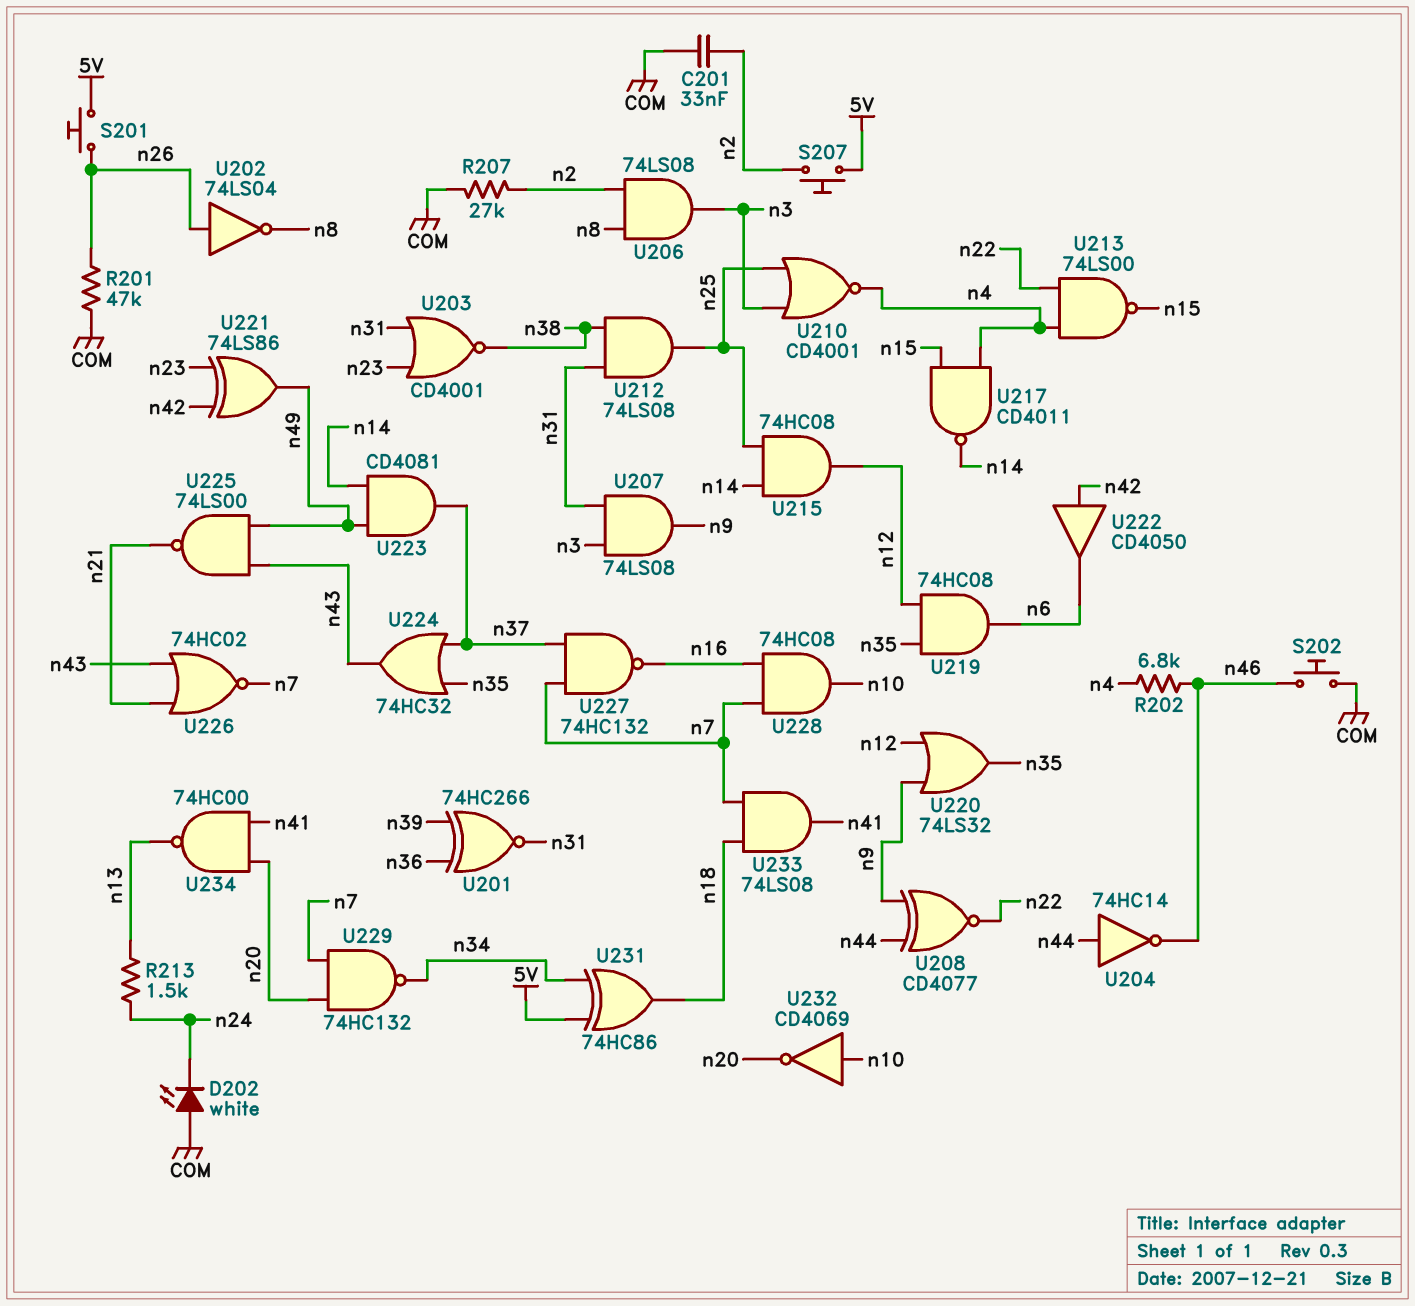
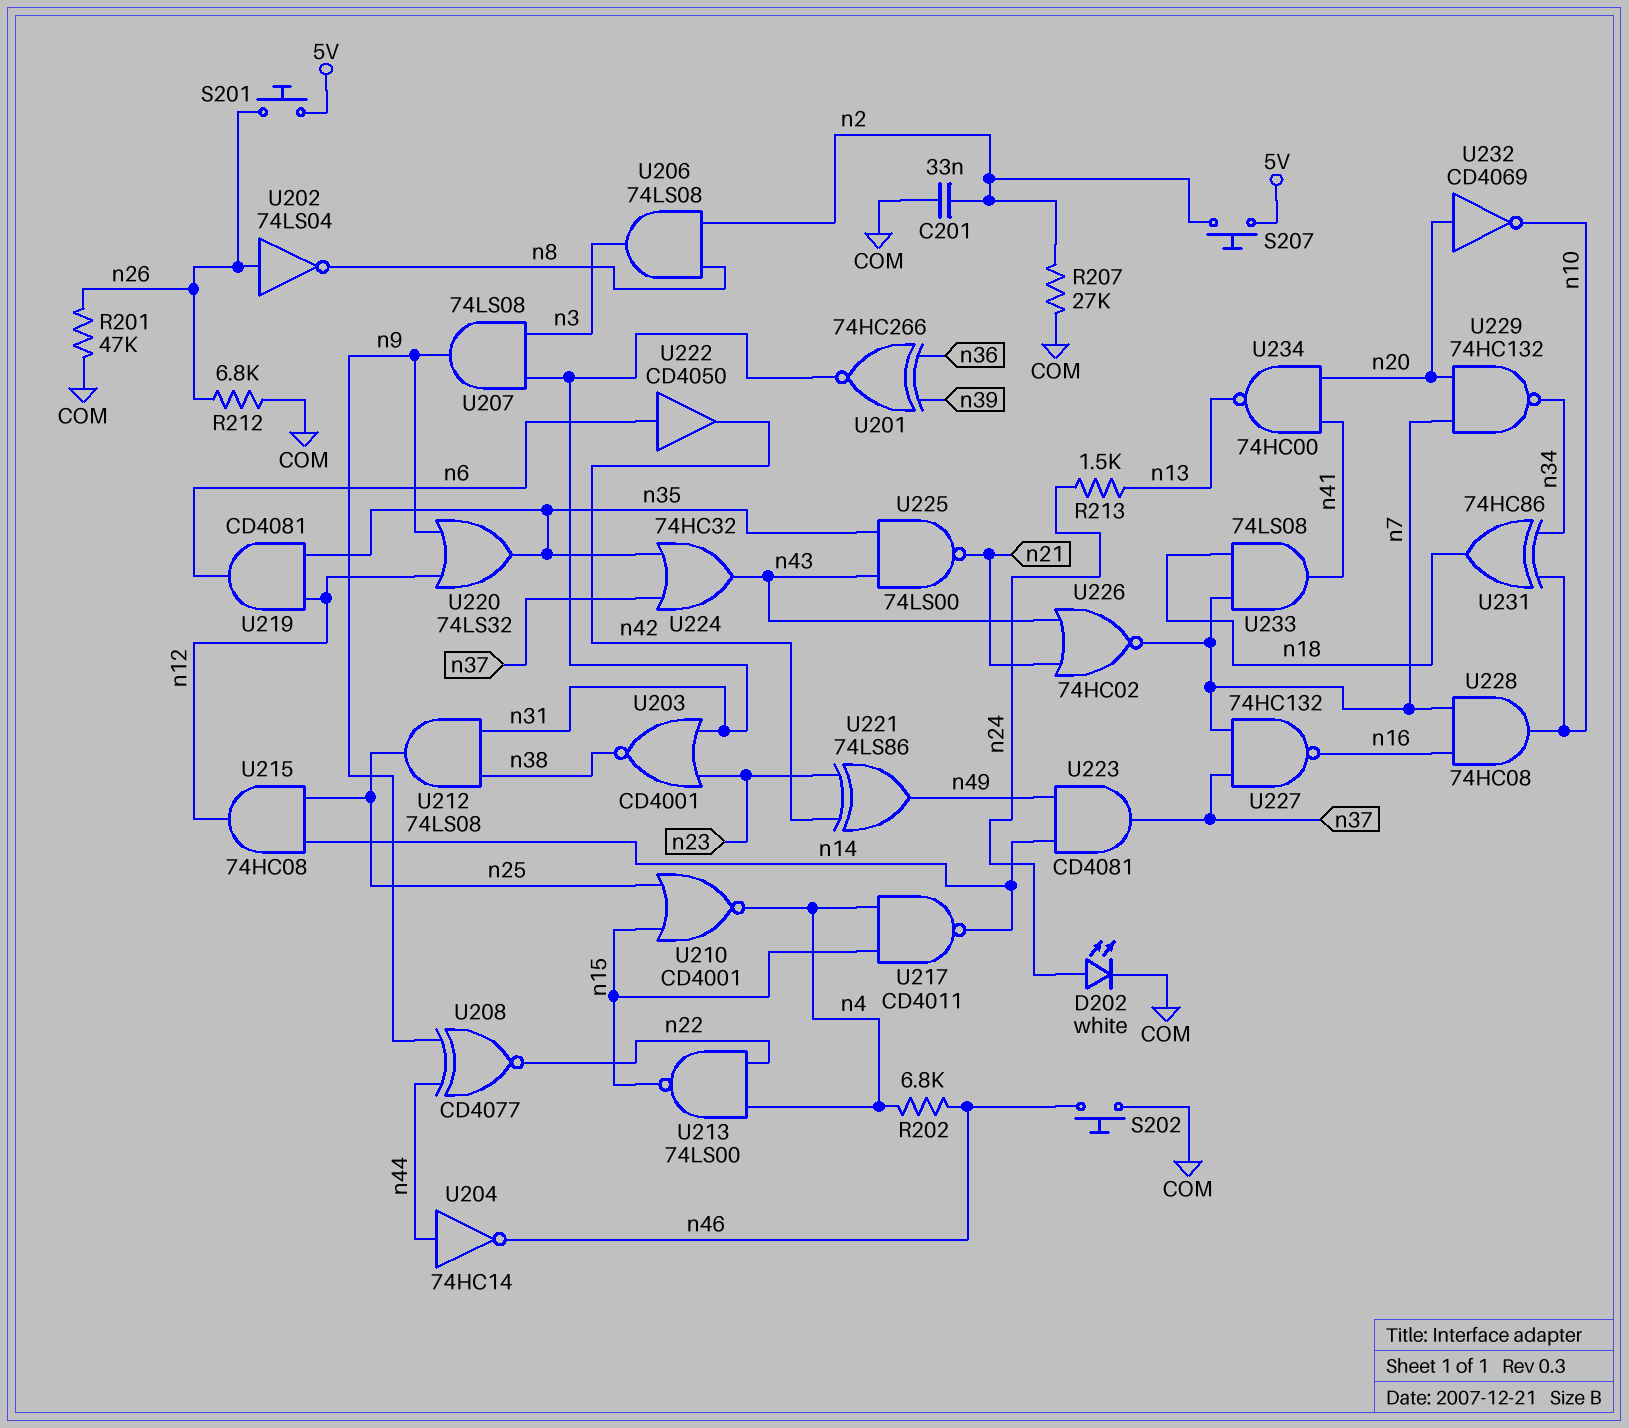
D202: LED white (A COM, K n24) -> LED white (A n24, K COM)
R212: none -> 6.8k (COM, n26)
U210: NOR CD4001 (in n3, in n25, out n4) -> NOR CD4001 (in n15, in n25, out n4)
U219: AND 74HC08 (in n12, in n35, out n6) -> AND CD4081 (in n12, in n35, out n6)
U222: buffer CD4050 (in n42, out n6) -> buffer CD4050 (in n6, out n42)
U225: NAND 74LS00 (in n43, in n49, out n21) -> NAND 74LS00 (in n35, in n43, out n21)
U231: XOR 74HC86 (in 5V, in n34, out n18) -> XOR 74HC86 (in n10, in n34, out n18)
U232: NOT CD4069 (in n10, out n20) -> NOT CD4069 (in n20, out n10)

